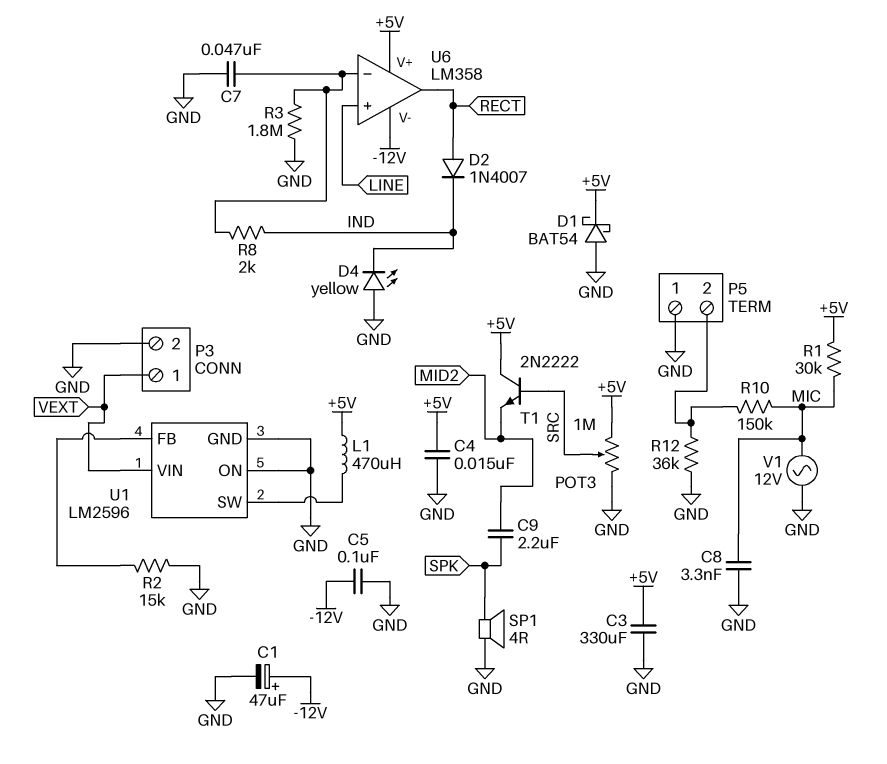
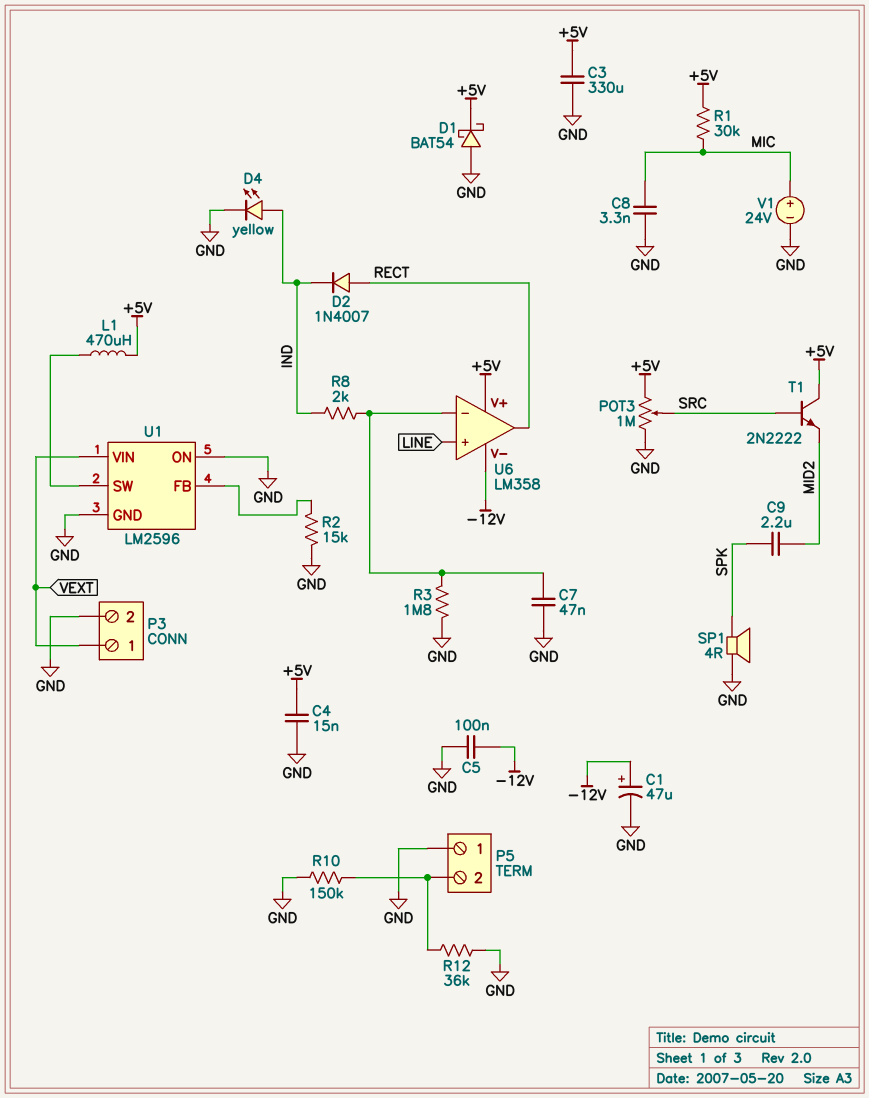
D4: LED yellow (A GND, K IND) -> LED yellow (A IND, K GND)
R10: 150k (MIC, P5/2) -> 150k (GND, P5/2)
V1: AC 12V (GND, MIC) -> 24V (plus MIC, minus GND)

